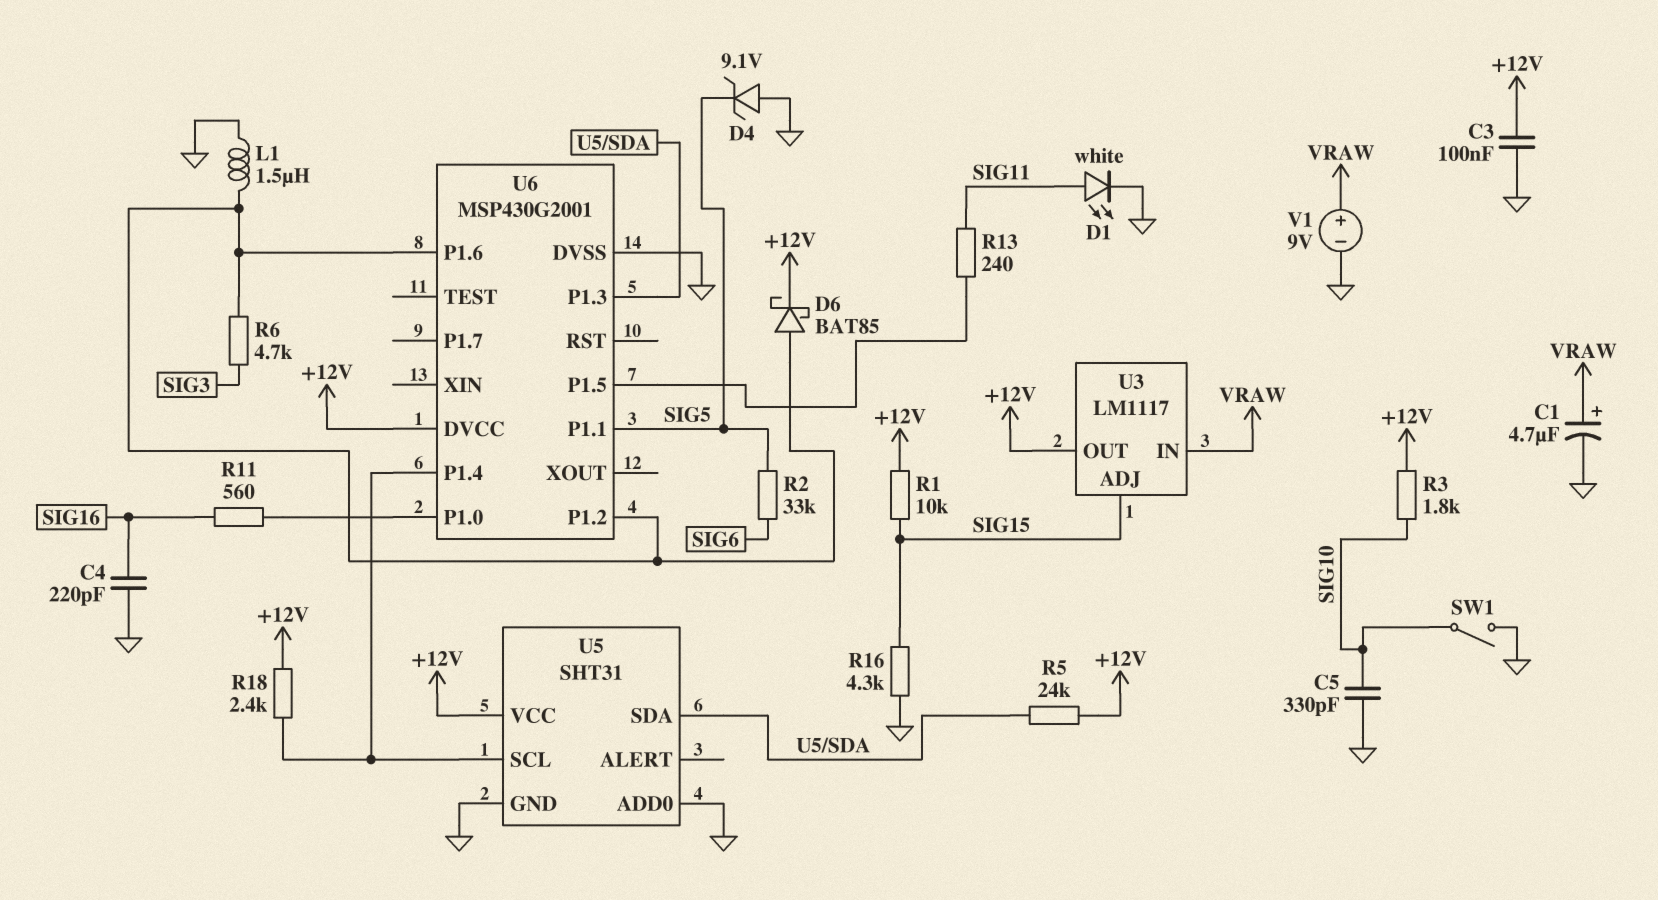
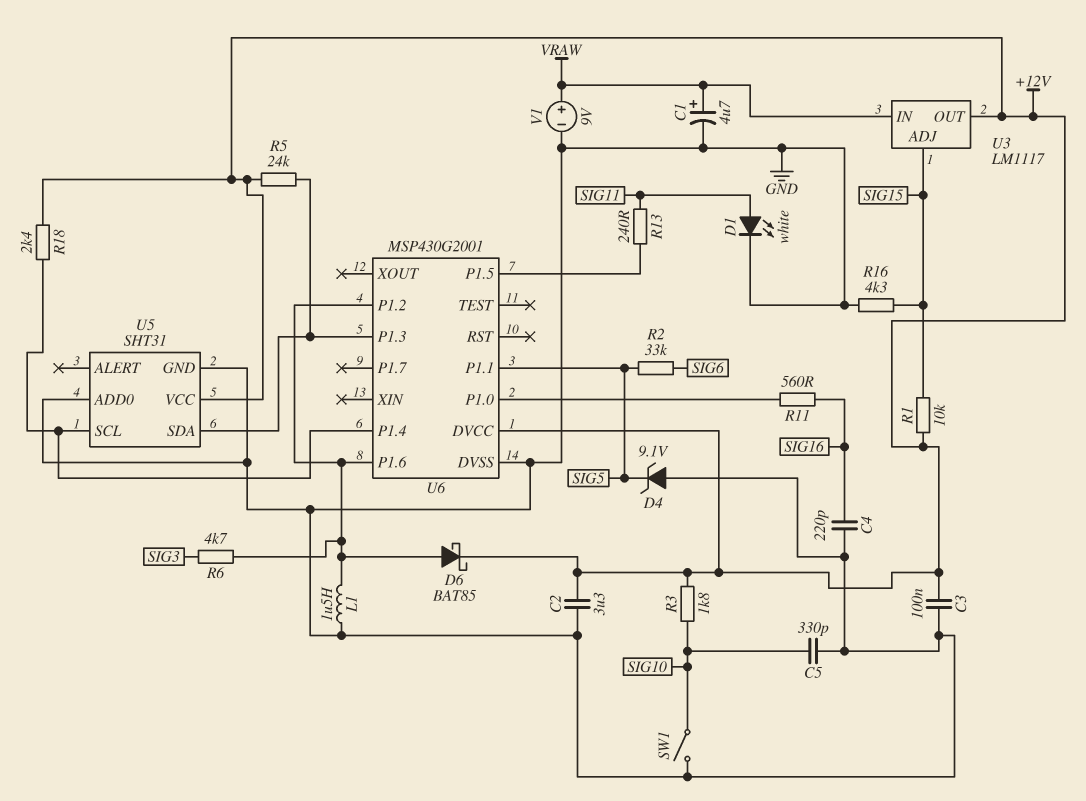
C2: none -> 3.3uF (+12V, GND)

